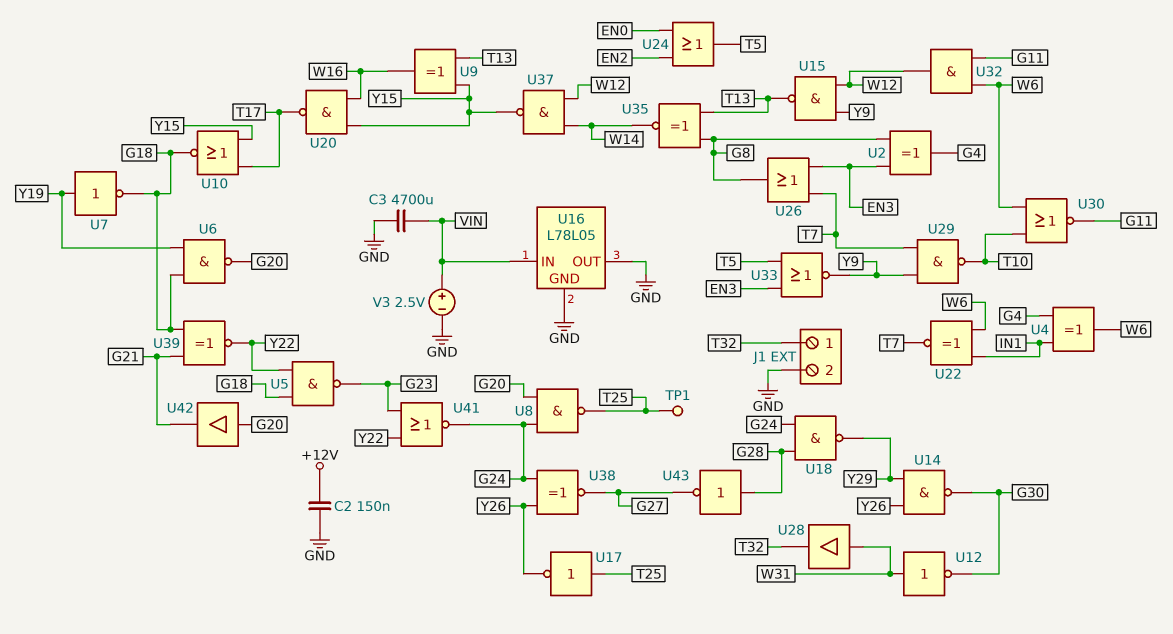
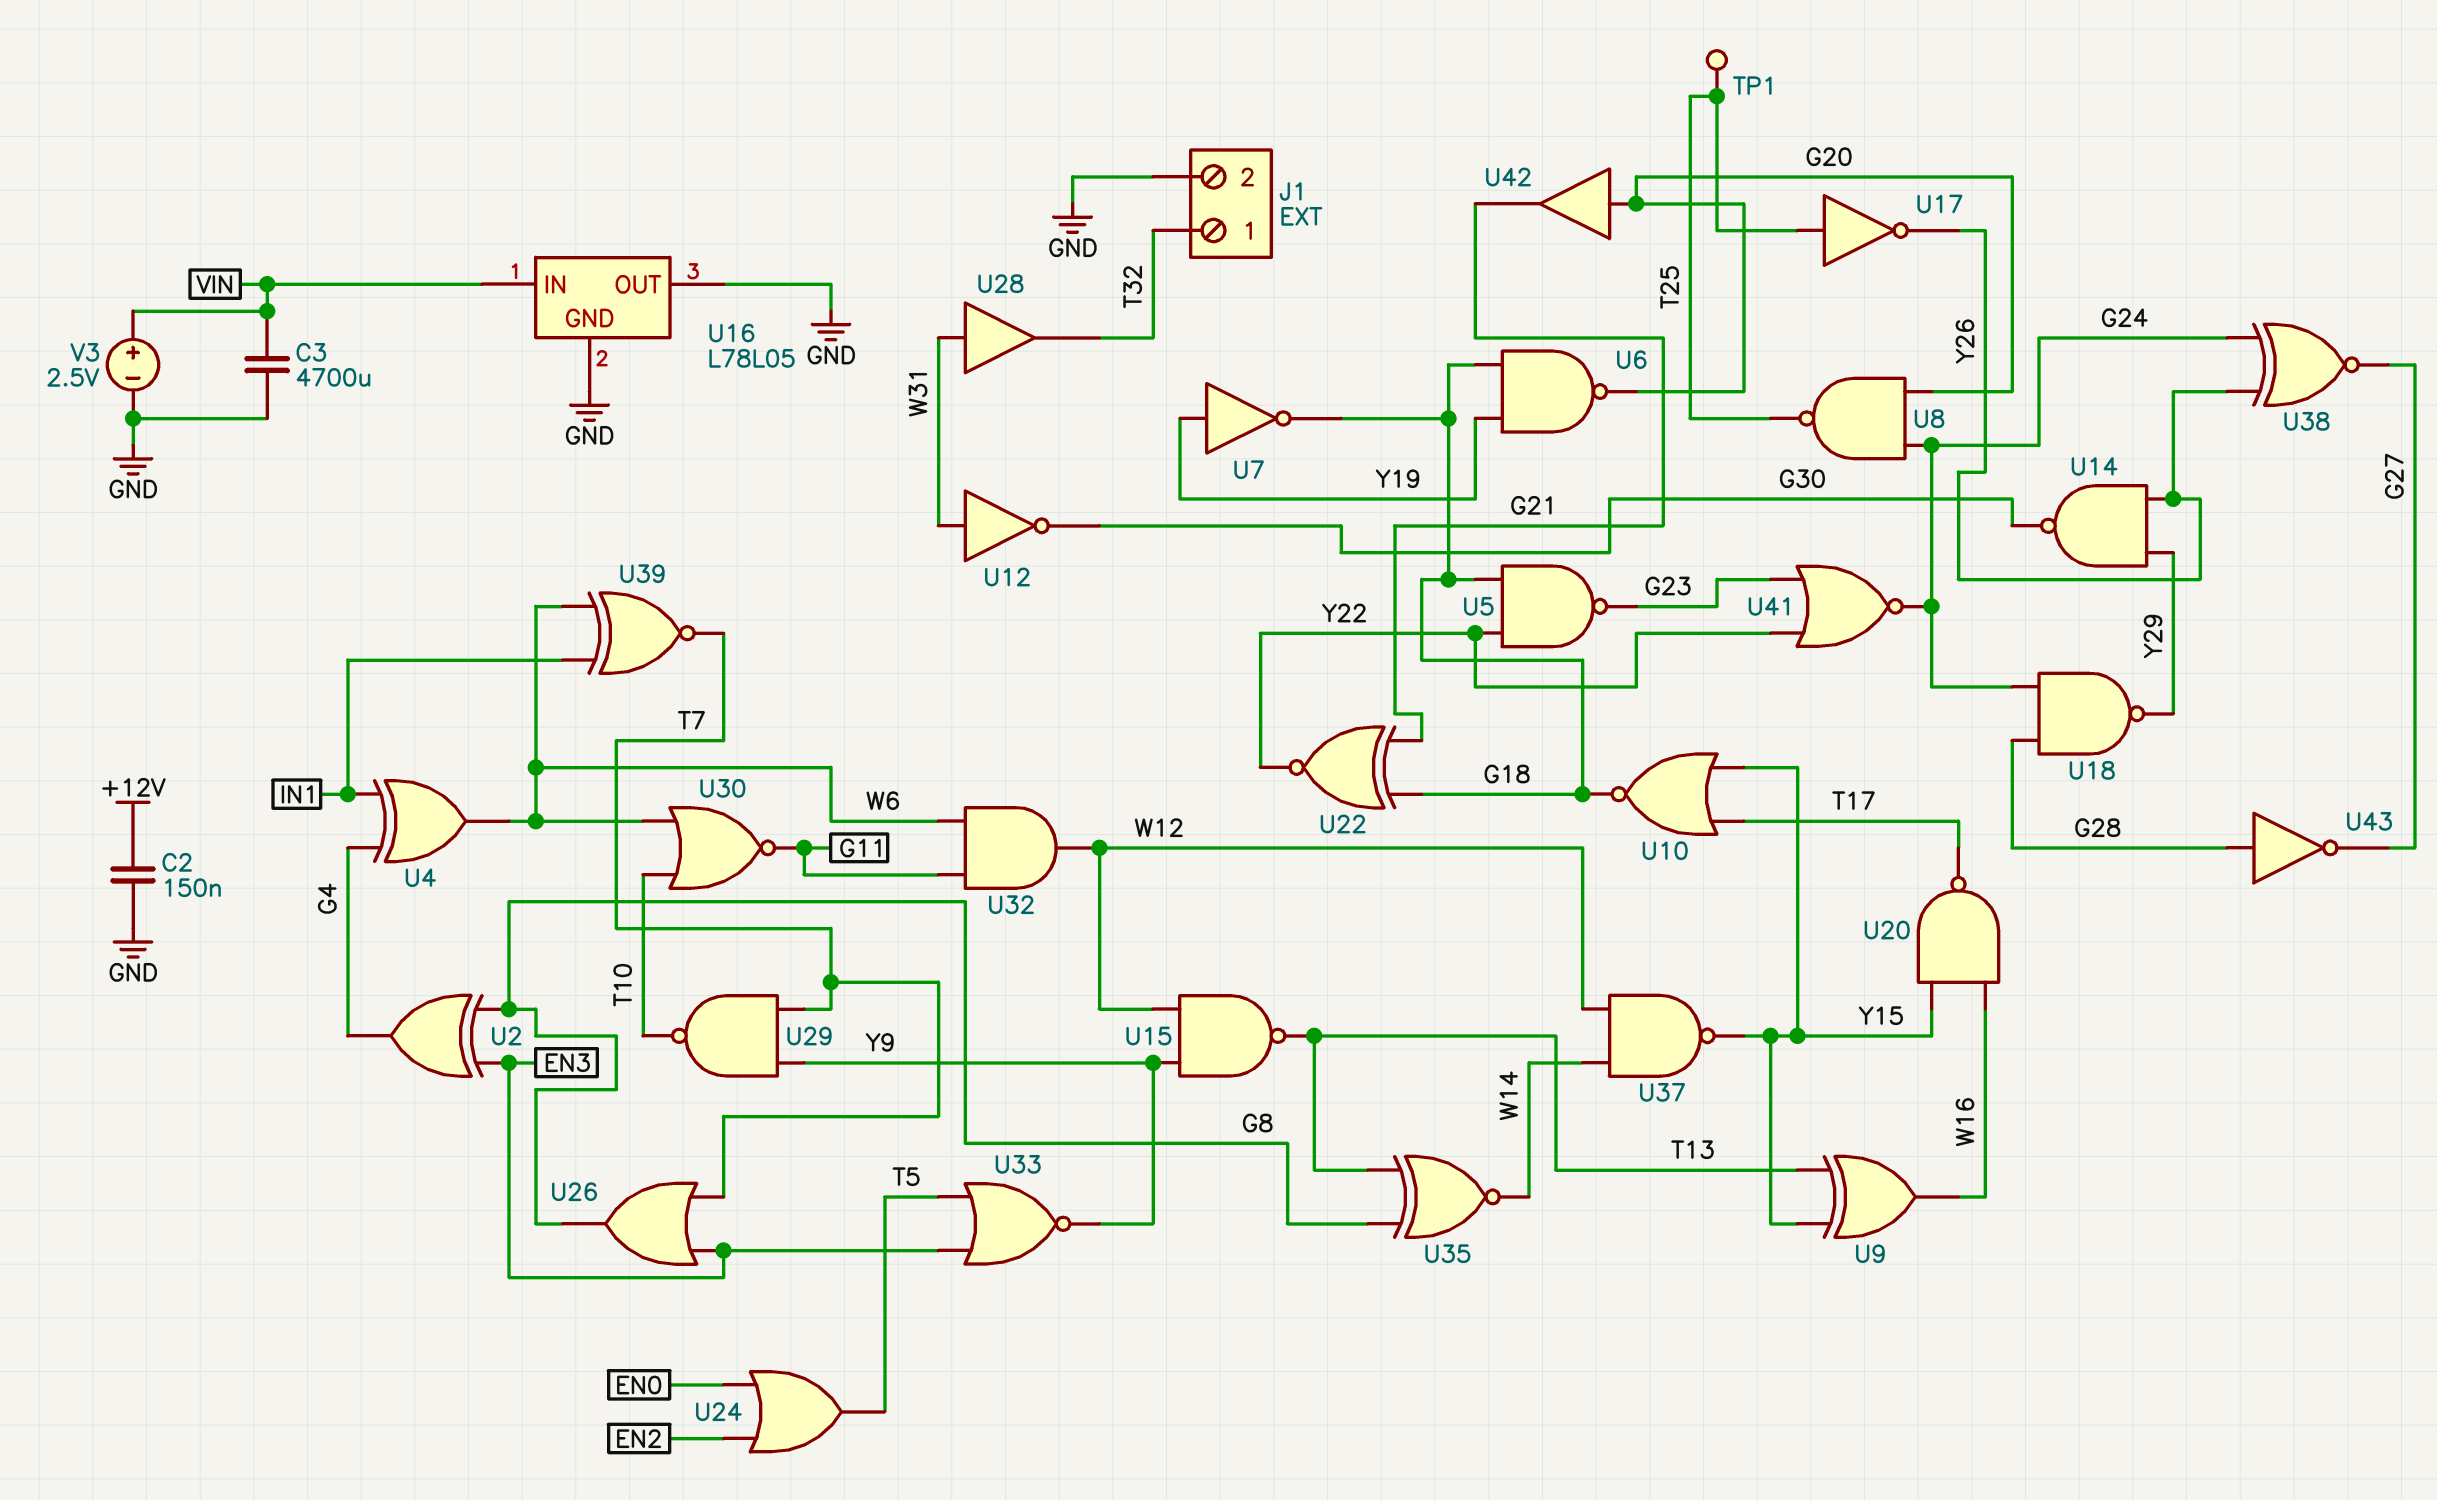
U22: XNOR (in IN1, in W6, out T7) -> XNOR (in G18, in G21, out Y22)
U39: XNOR (in G18, in G21, out Y22) -> XNOR (in IN1, in W6, out T7)

